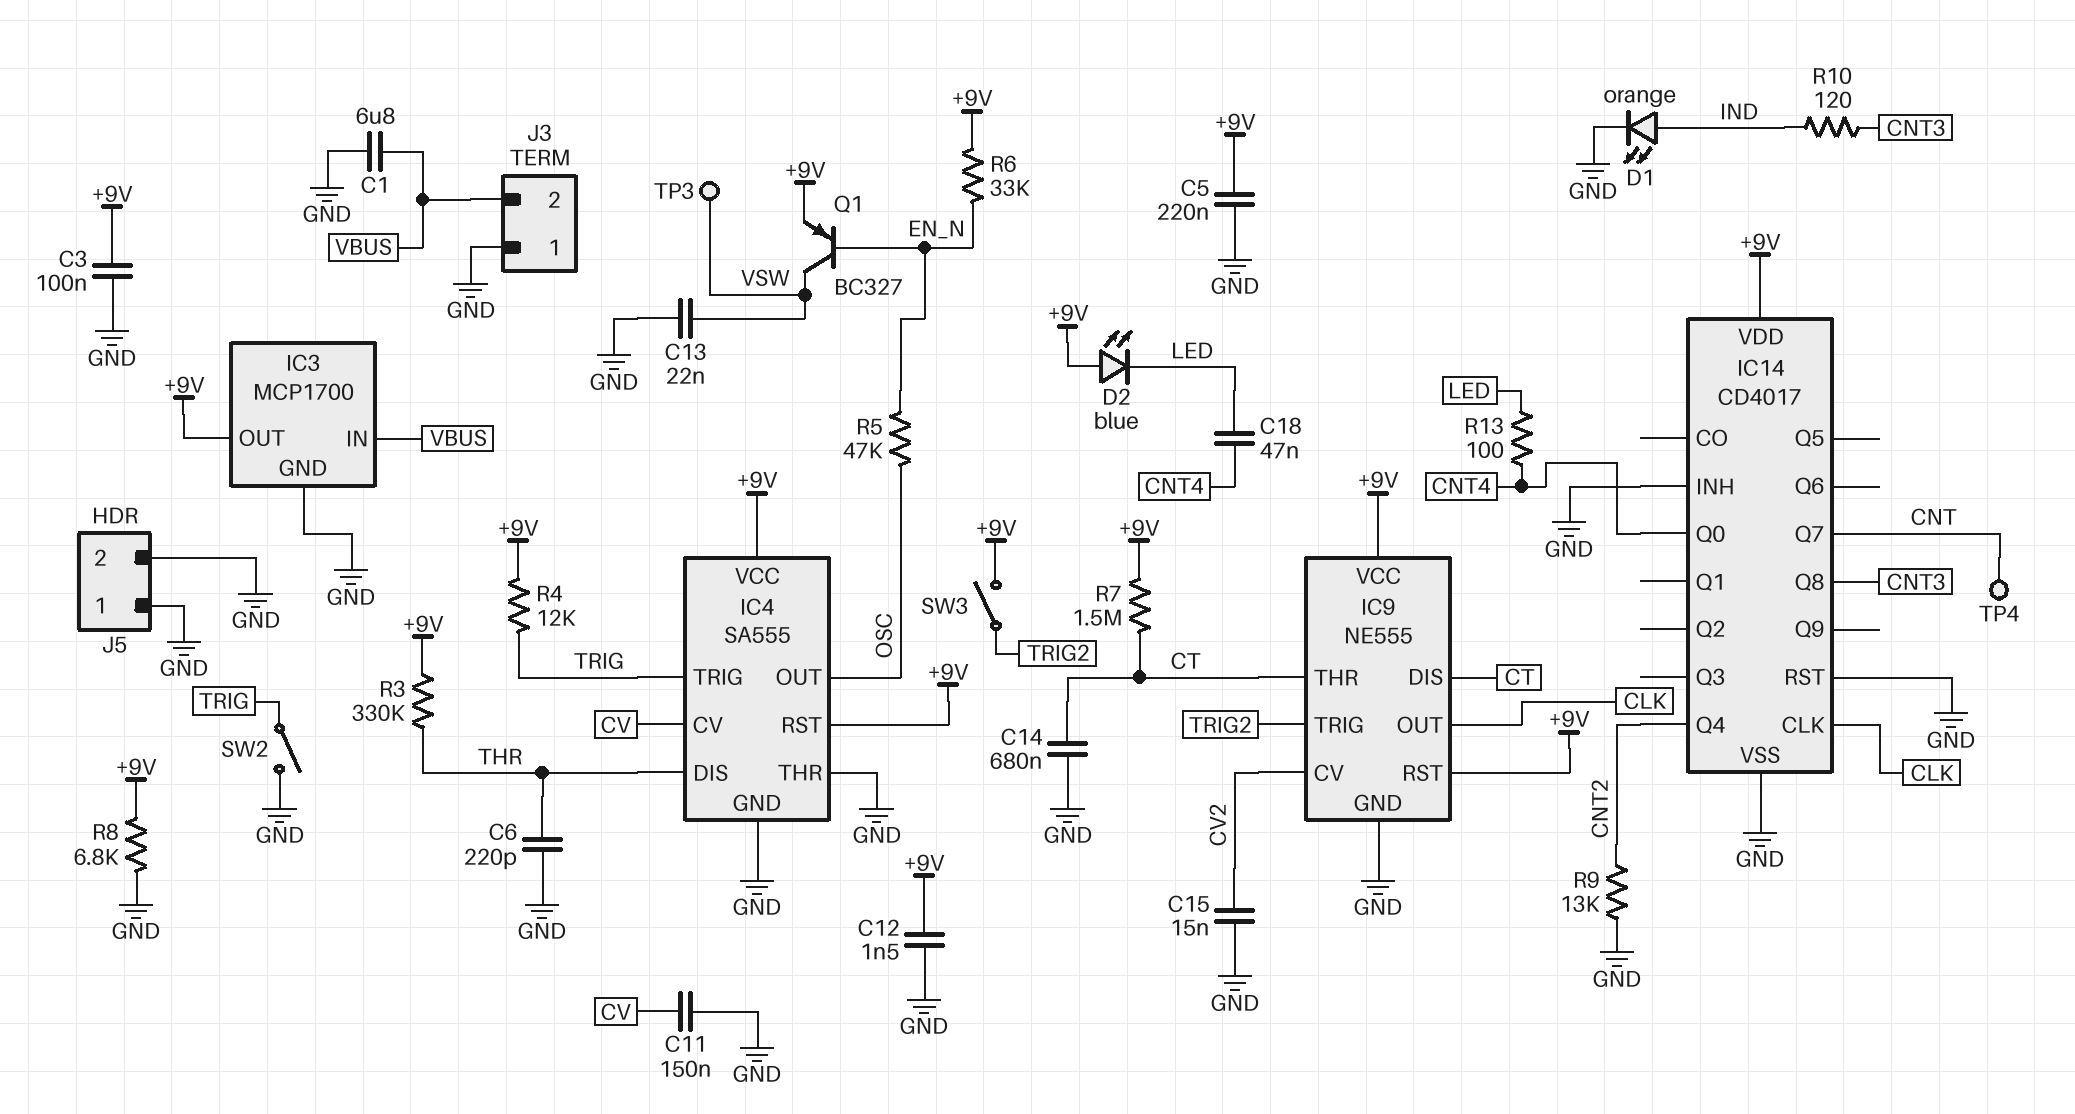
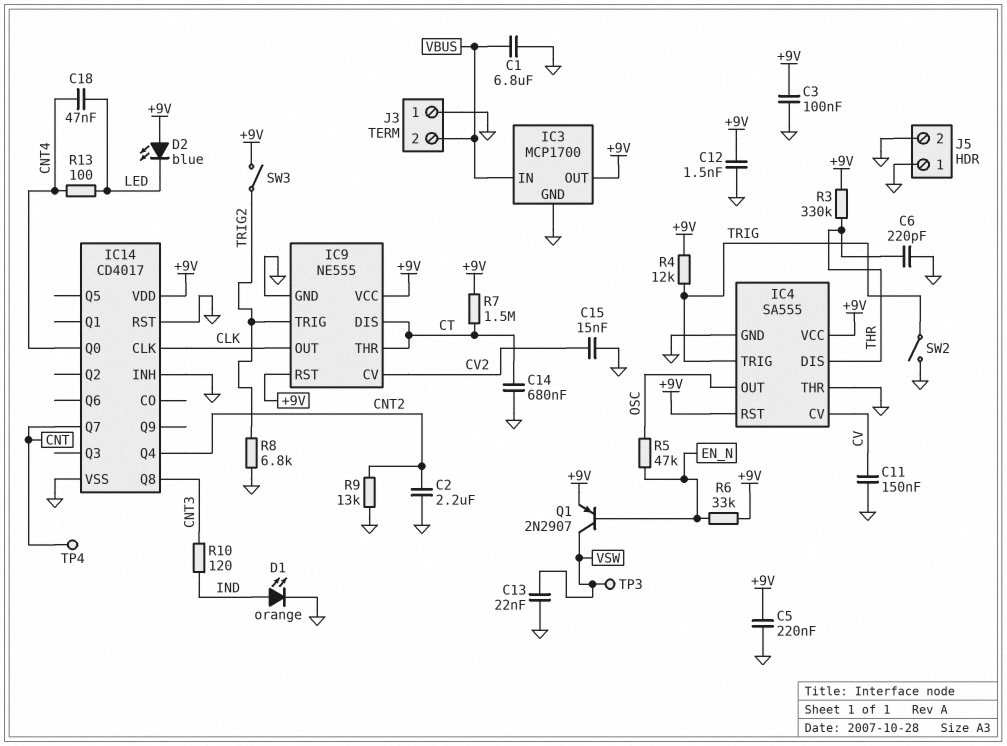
C2: none -> 2.2uF (CNT2, GND)
Q1: PNP BC327 (B EN_N, C VSW, E +9V) -> PNP 2N2907 (B EN_N, C VSW, E +9V)
R8: 6.8k (+9V, GND) -> 6.8k (GND, TRIG2)

